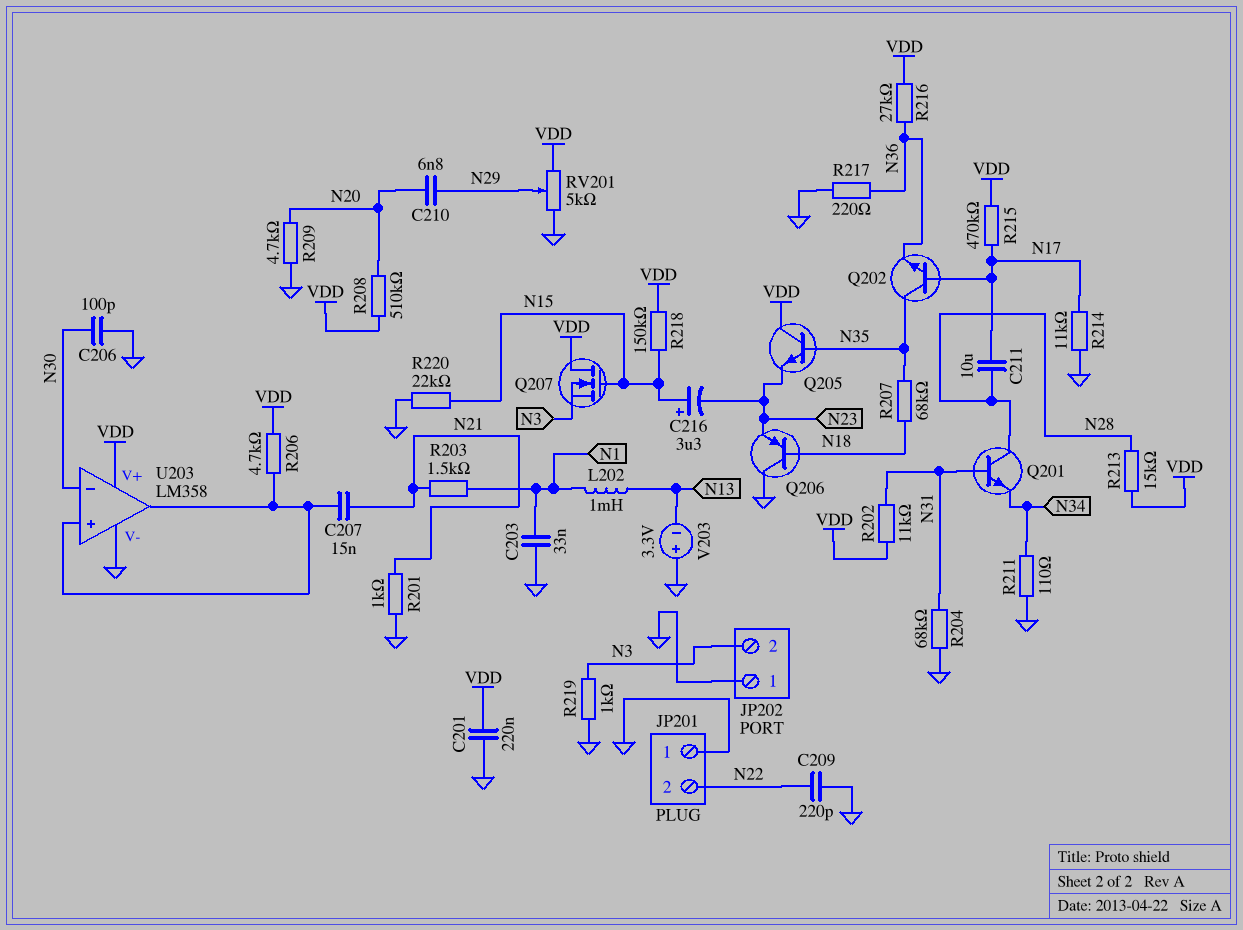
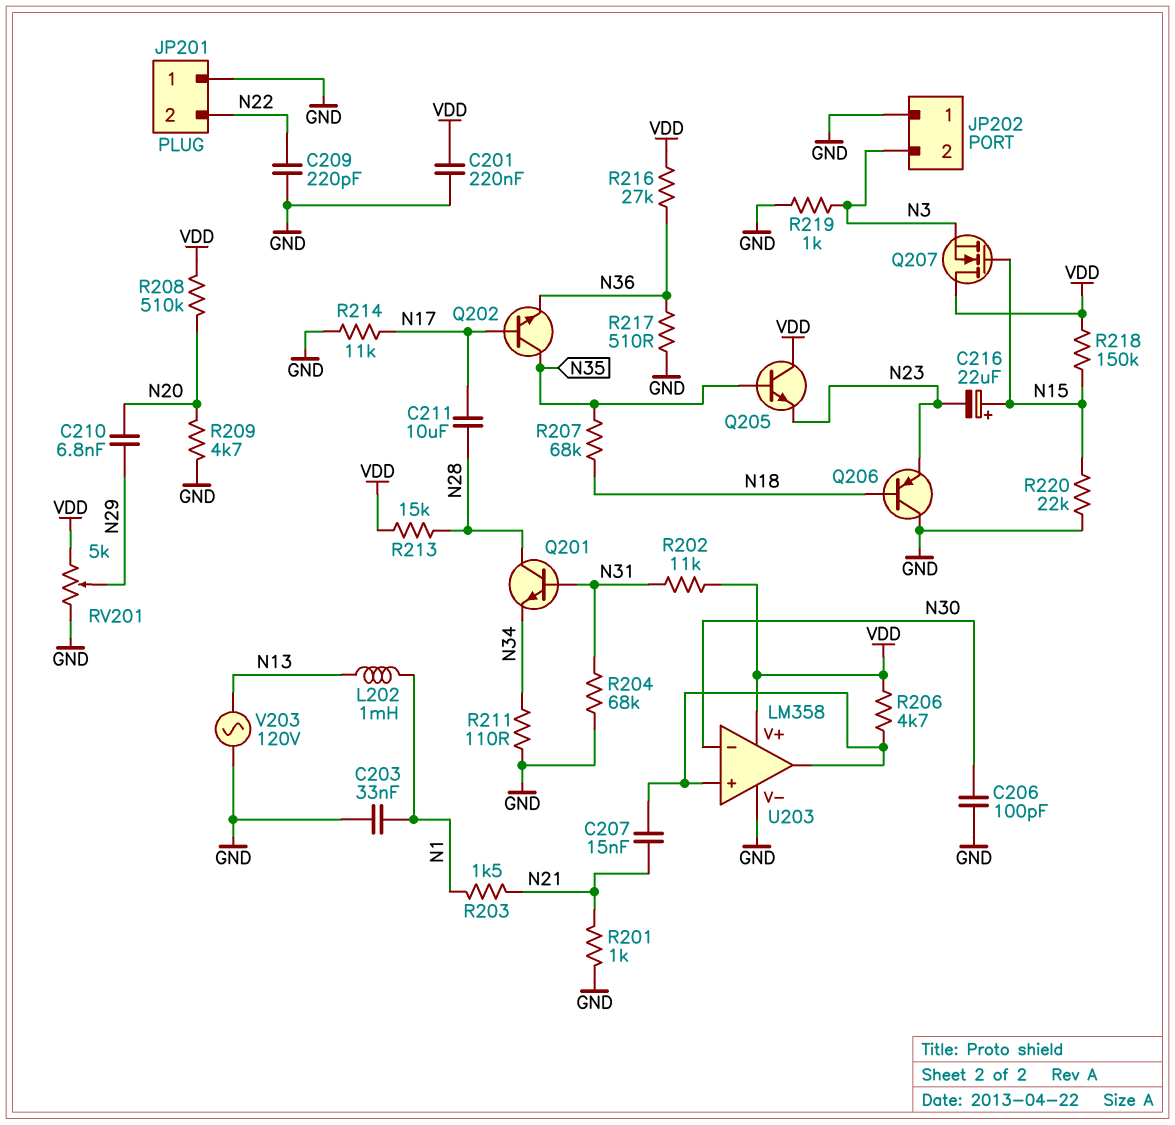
C216: 3.3uF (plus N15, minus N23) -> 22uF (plus N15, minus N23)
R215: 470k (N17, VDD) -> none
R217: 220 (GND, N36) -> 510 (GND, N36)
V203: 3.3V (plus GND, minus N13) -> AC 120V (GND, N13)

